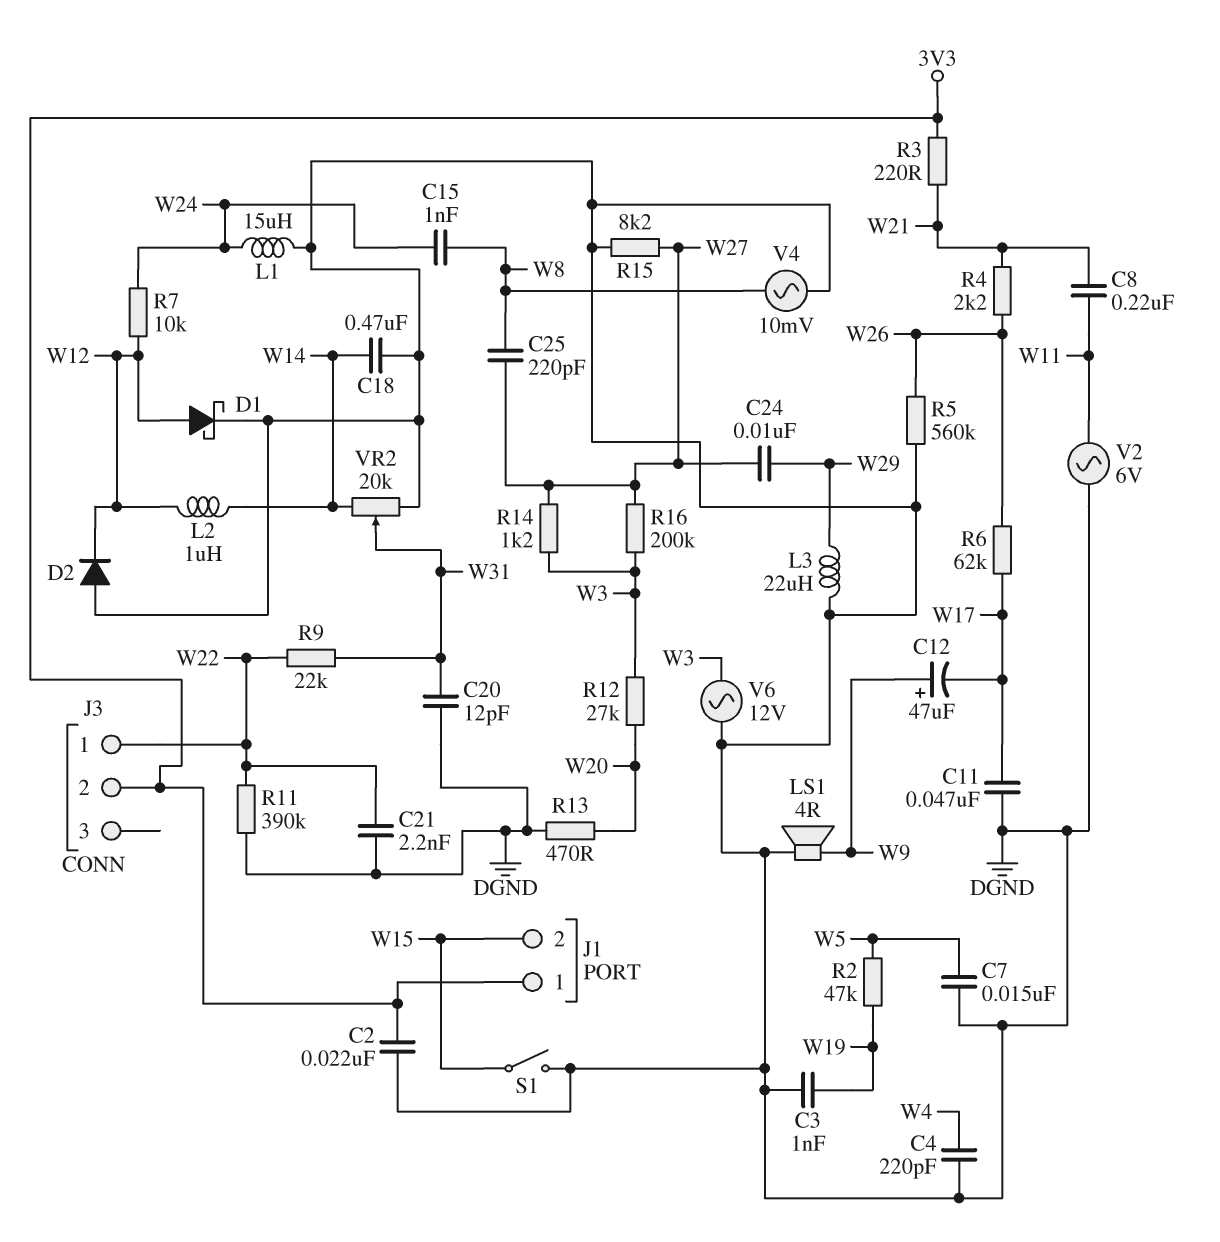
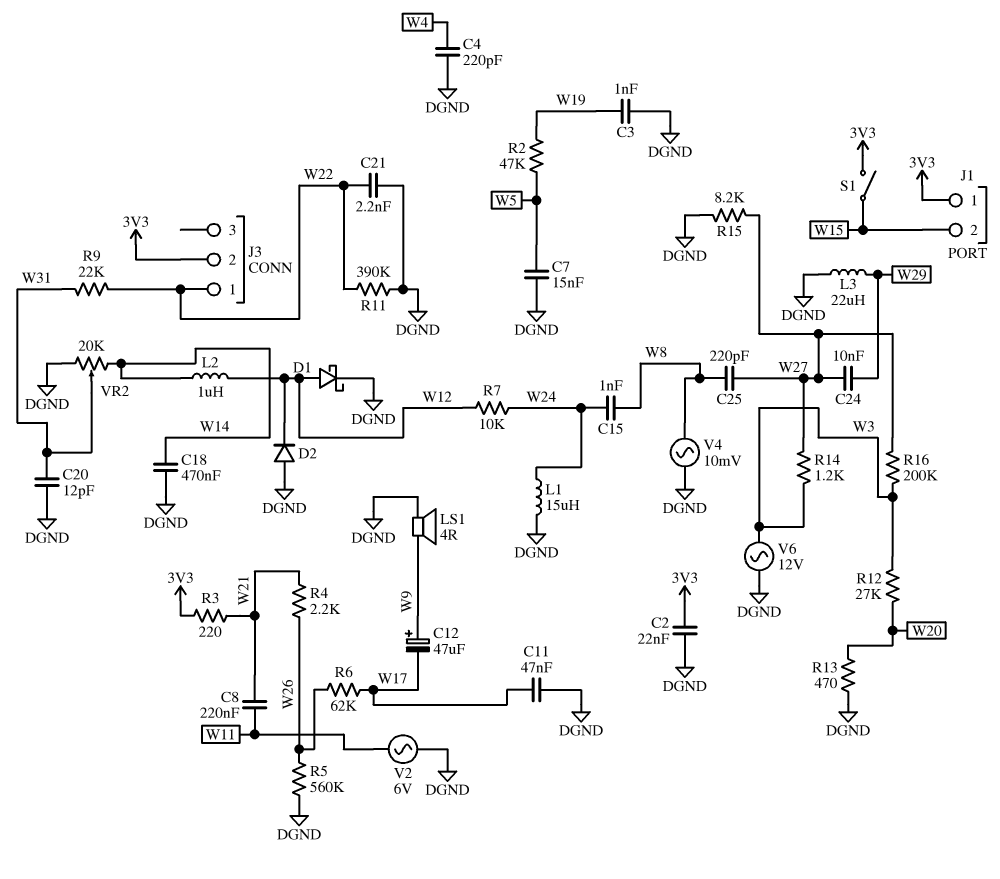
S1: switch (DGND, W15) -> switch (3V3, W15)

